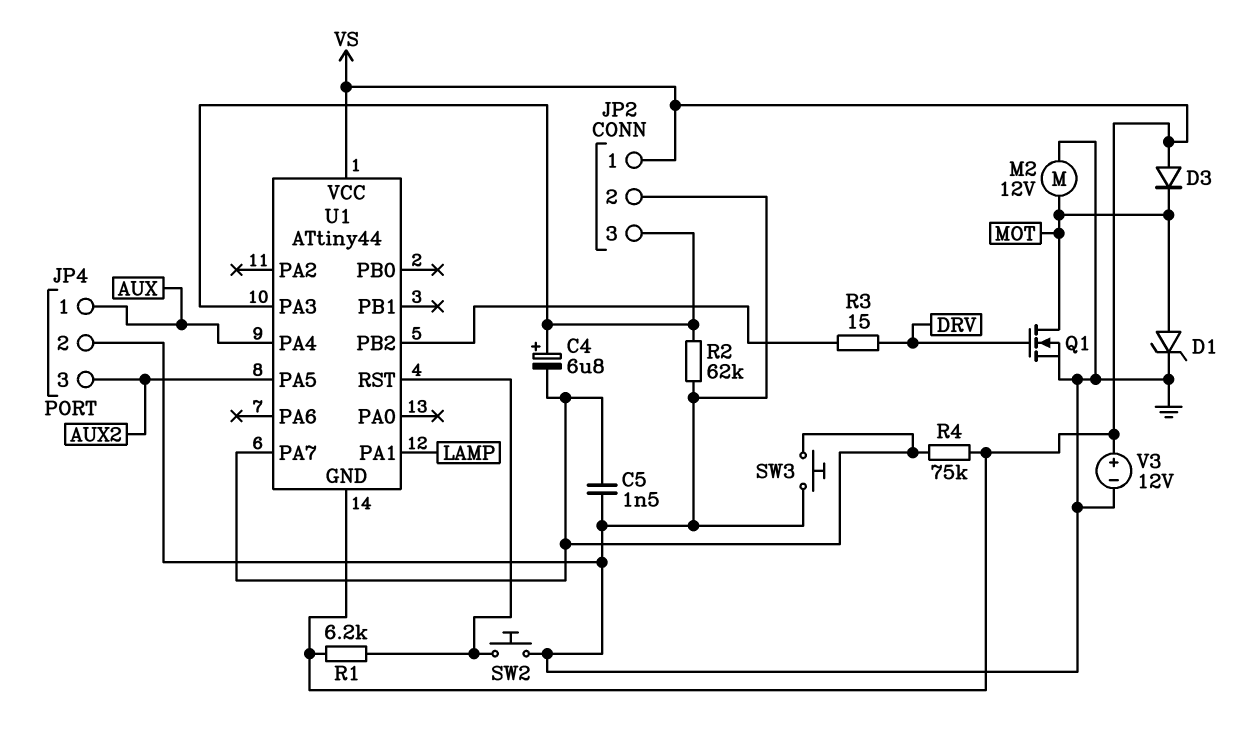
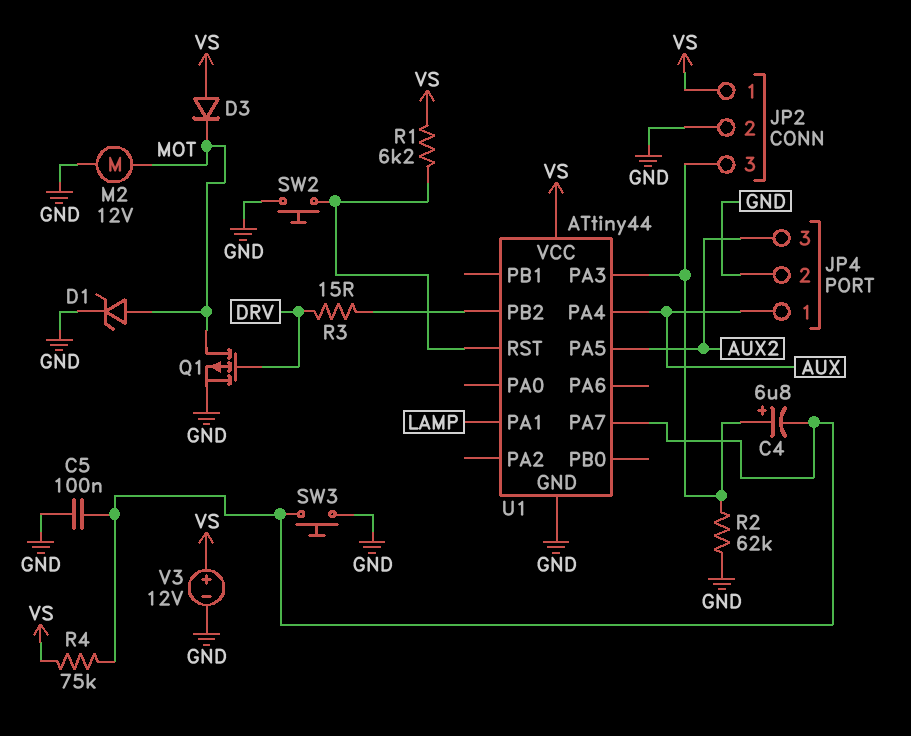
C5: 1.5nF (GND, U1/PA7) -> 100nF (GND, U1/PA7)
Q1: NMOS (G DRV, D MOT, S GND) -> PMOS (G DRV, D MOT, S GND)
U1 pin GND: VS -> GND

